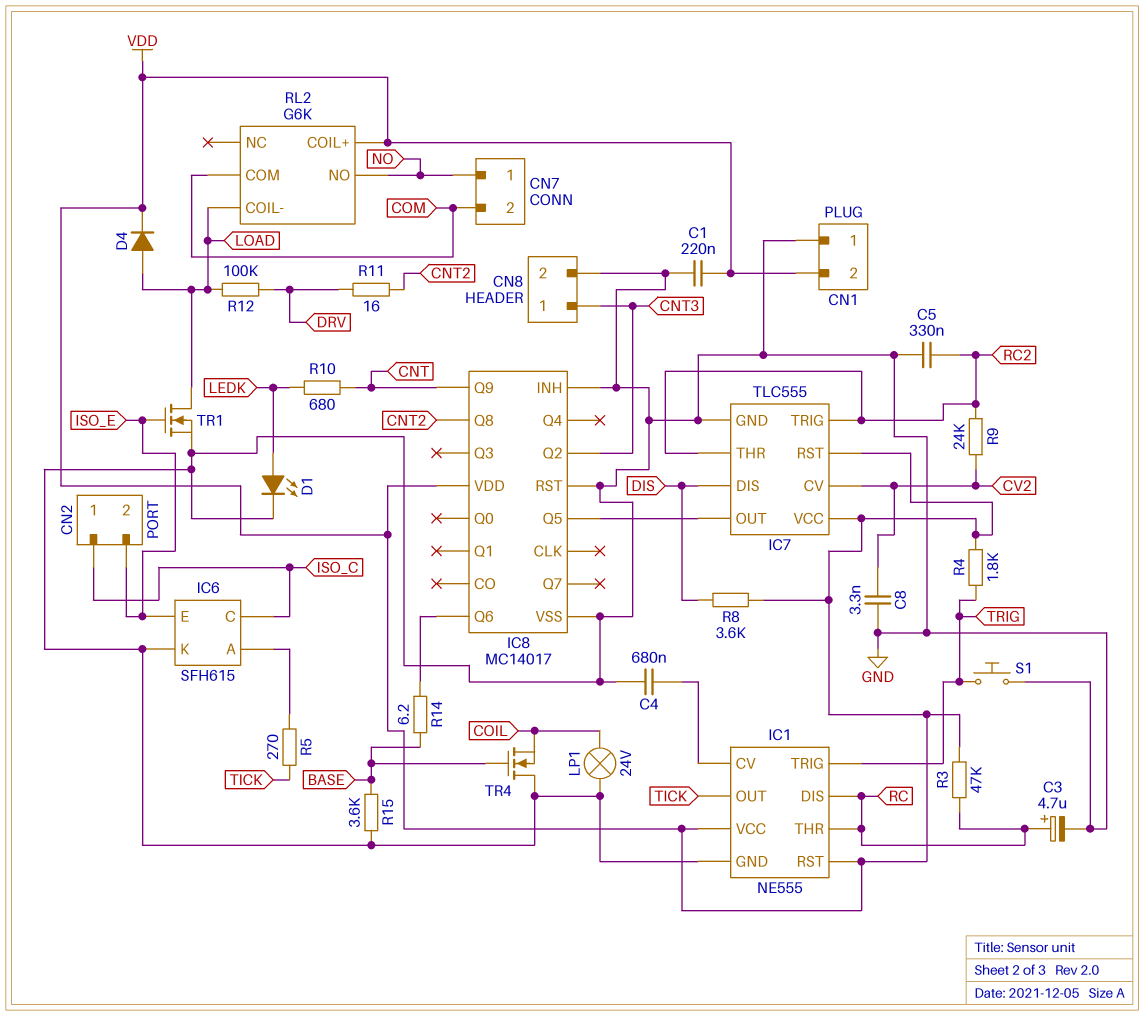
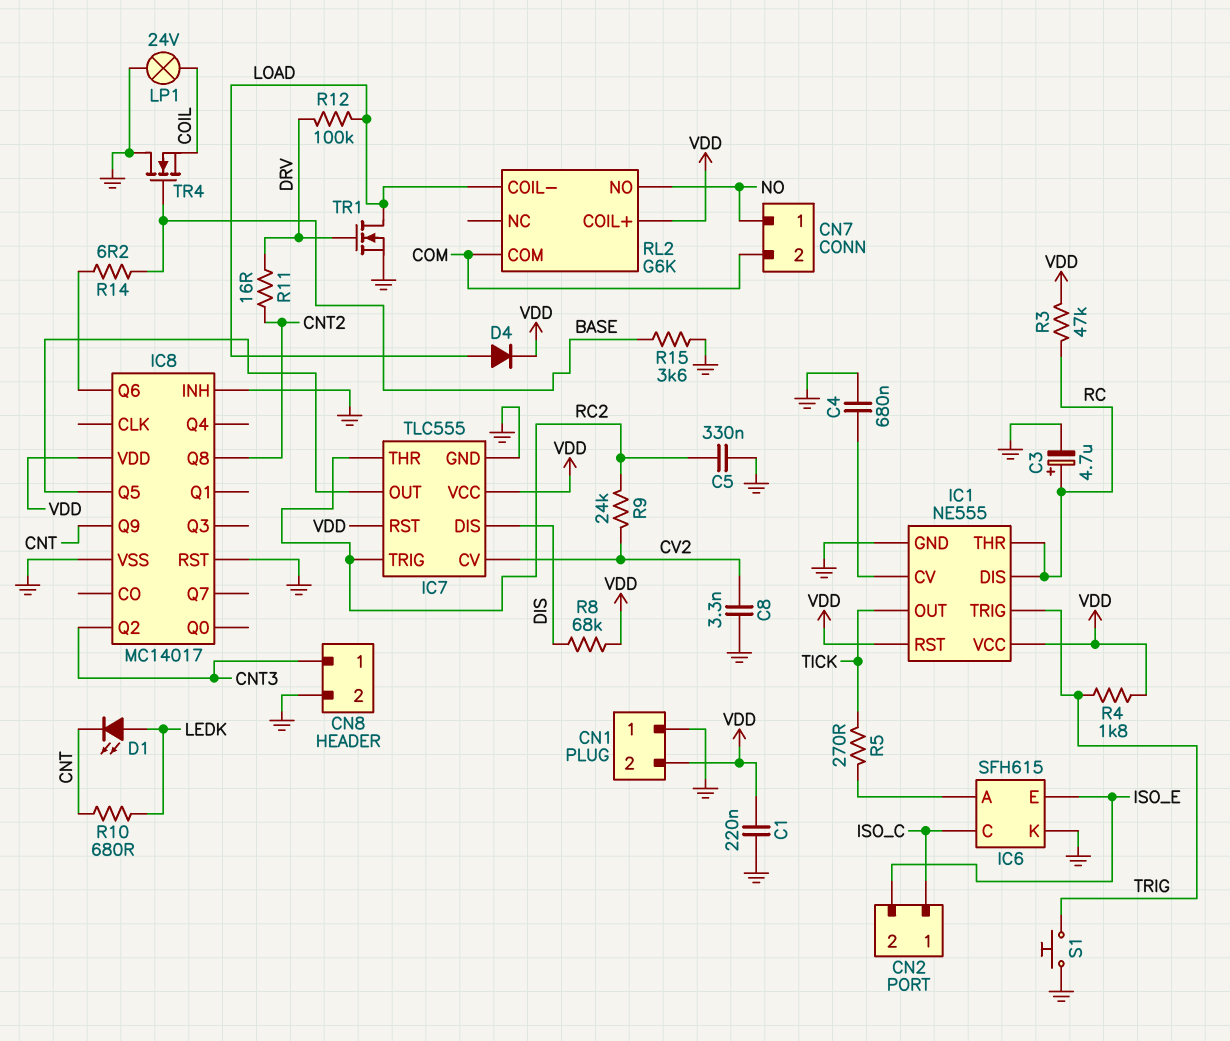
D1: LED (A LEDK, K GND) -> LED (A LEDK, K CNT)
R8: 3.6k (DIS, VDD) -> 68k (DIS, VDD)
TR1: NMOS (G ISO_E, D LOAD, S GND) -> NMOS (G DRV, D LOAD, S GND)

